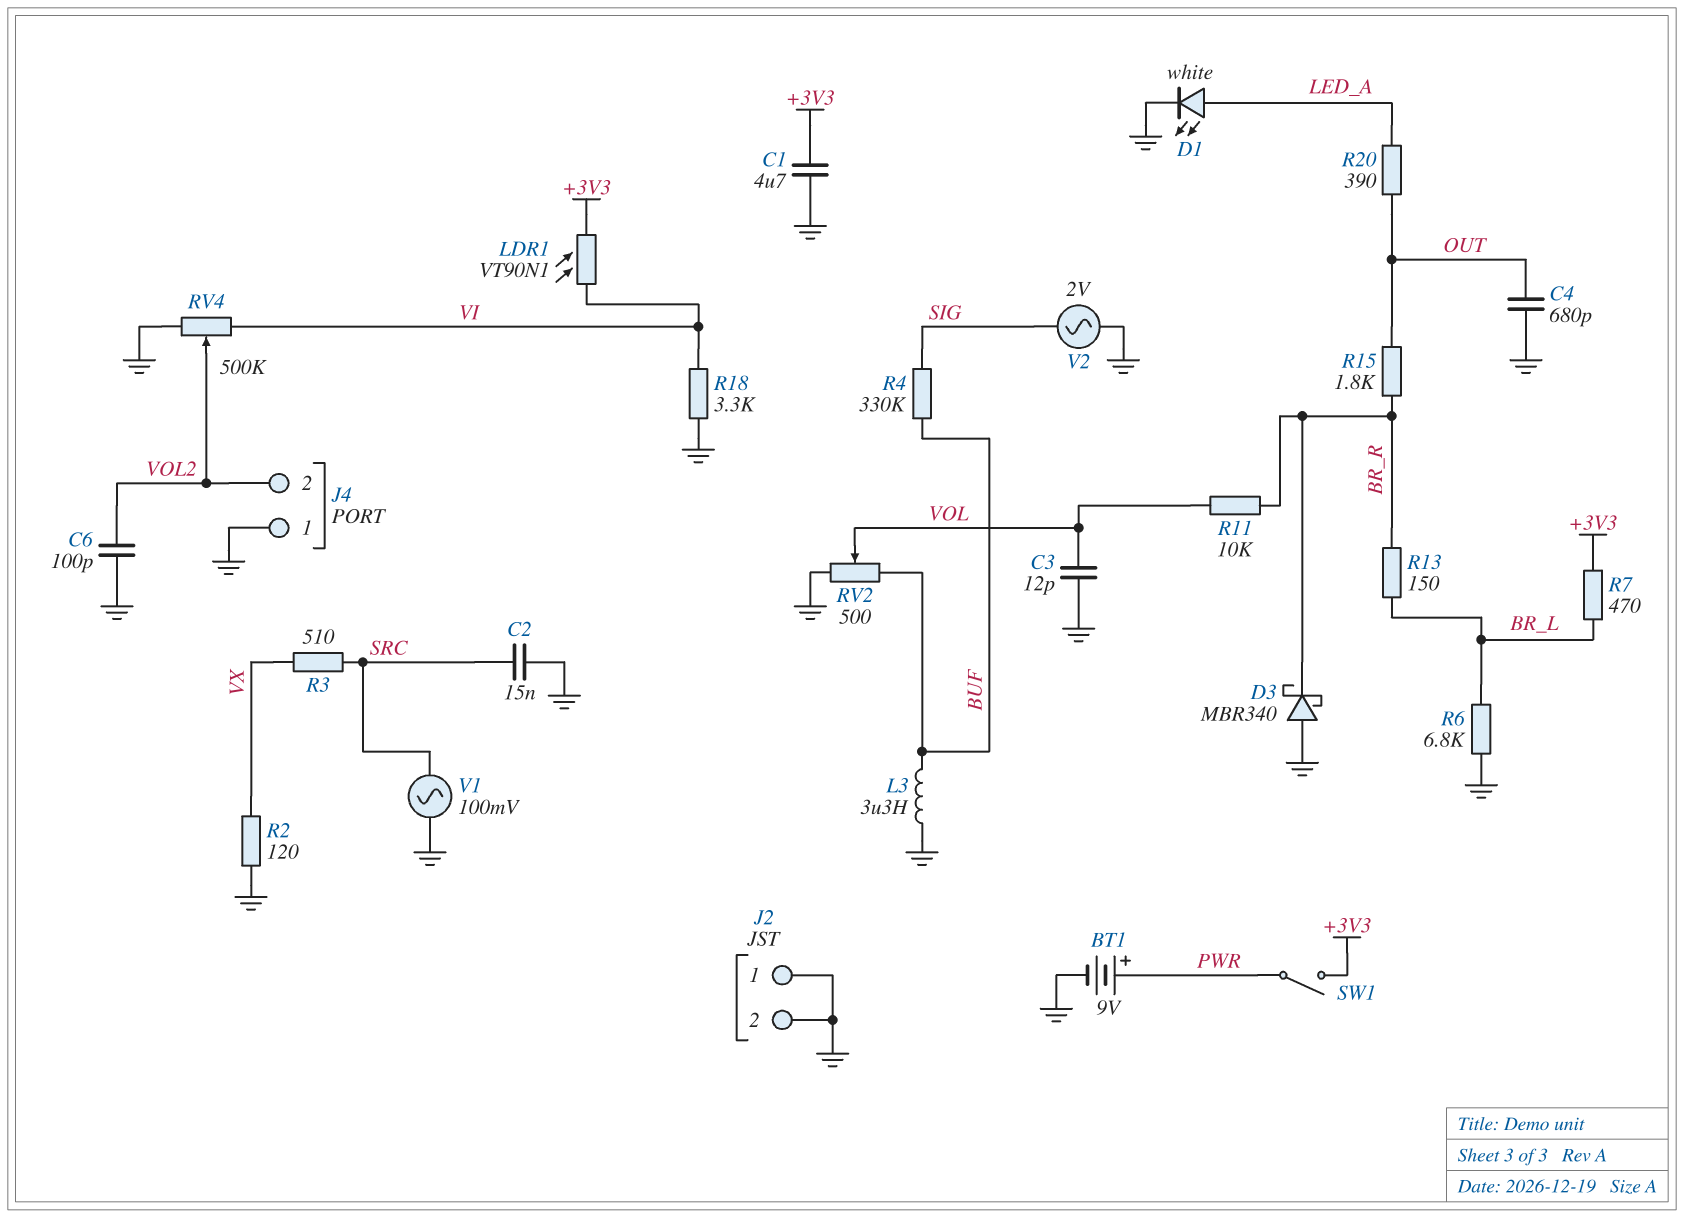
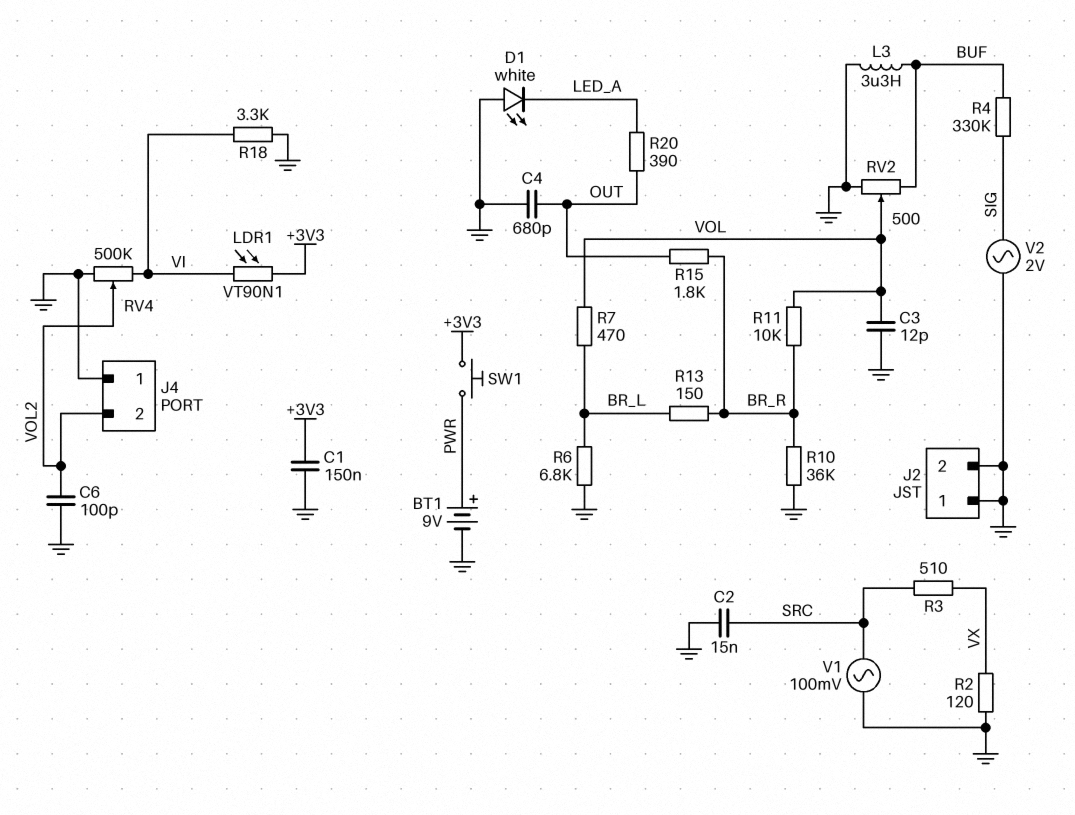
C1: 4.7uF (+3V3, GND) -> 150nF (+3V3, GND)
D1: LED white (A LED_A, K GND) -> LED white (A GND, K LED_A)
D3: schottky MBR340 (A GND, K BR_R) -> none
R7: 470 (+3V3, BR_L) -> 470 (BR_L, VOL)
R10: none -> 36k (BR_R, GND)
SW1: switch (+3V3, PWR) -> button (+3V3, PWR)

